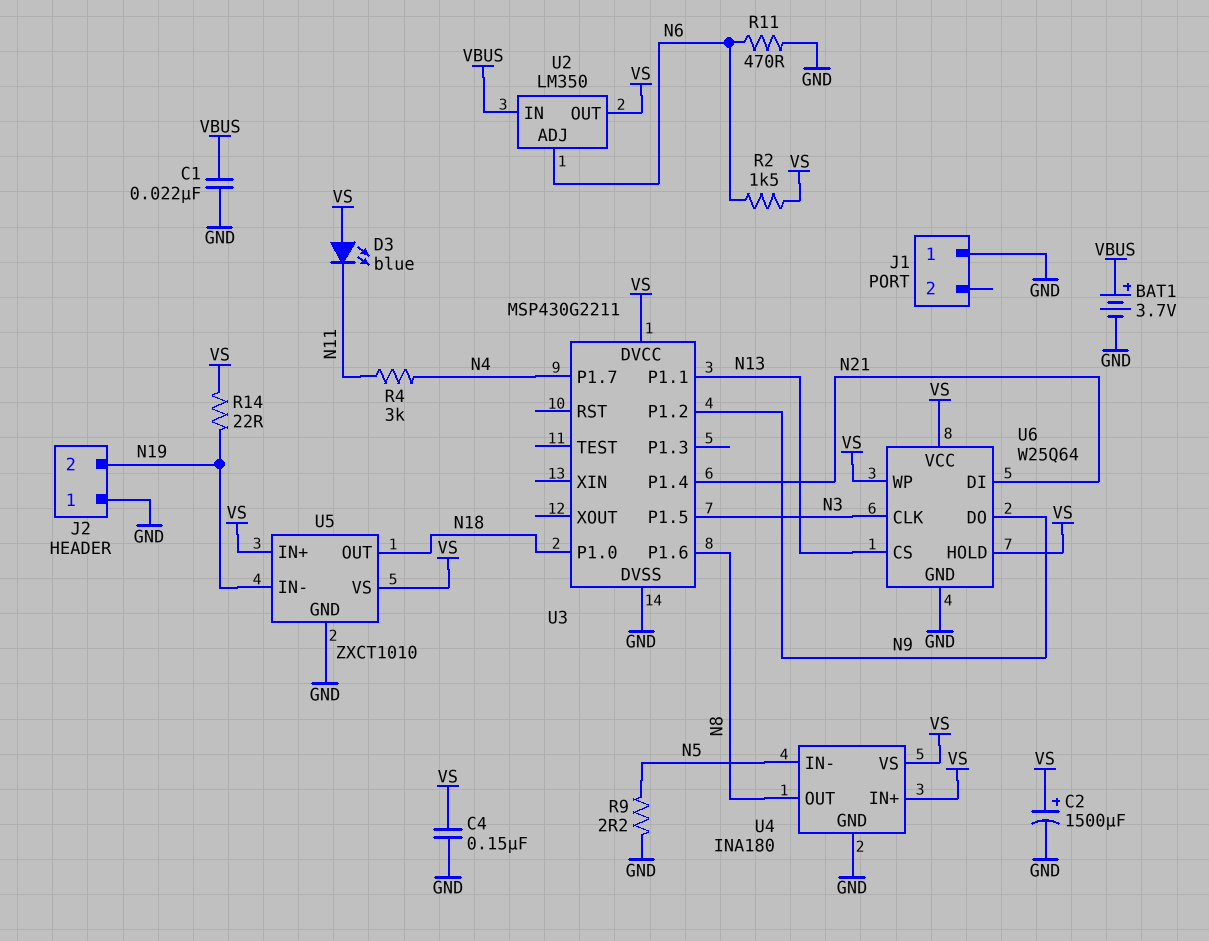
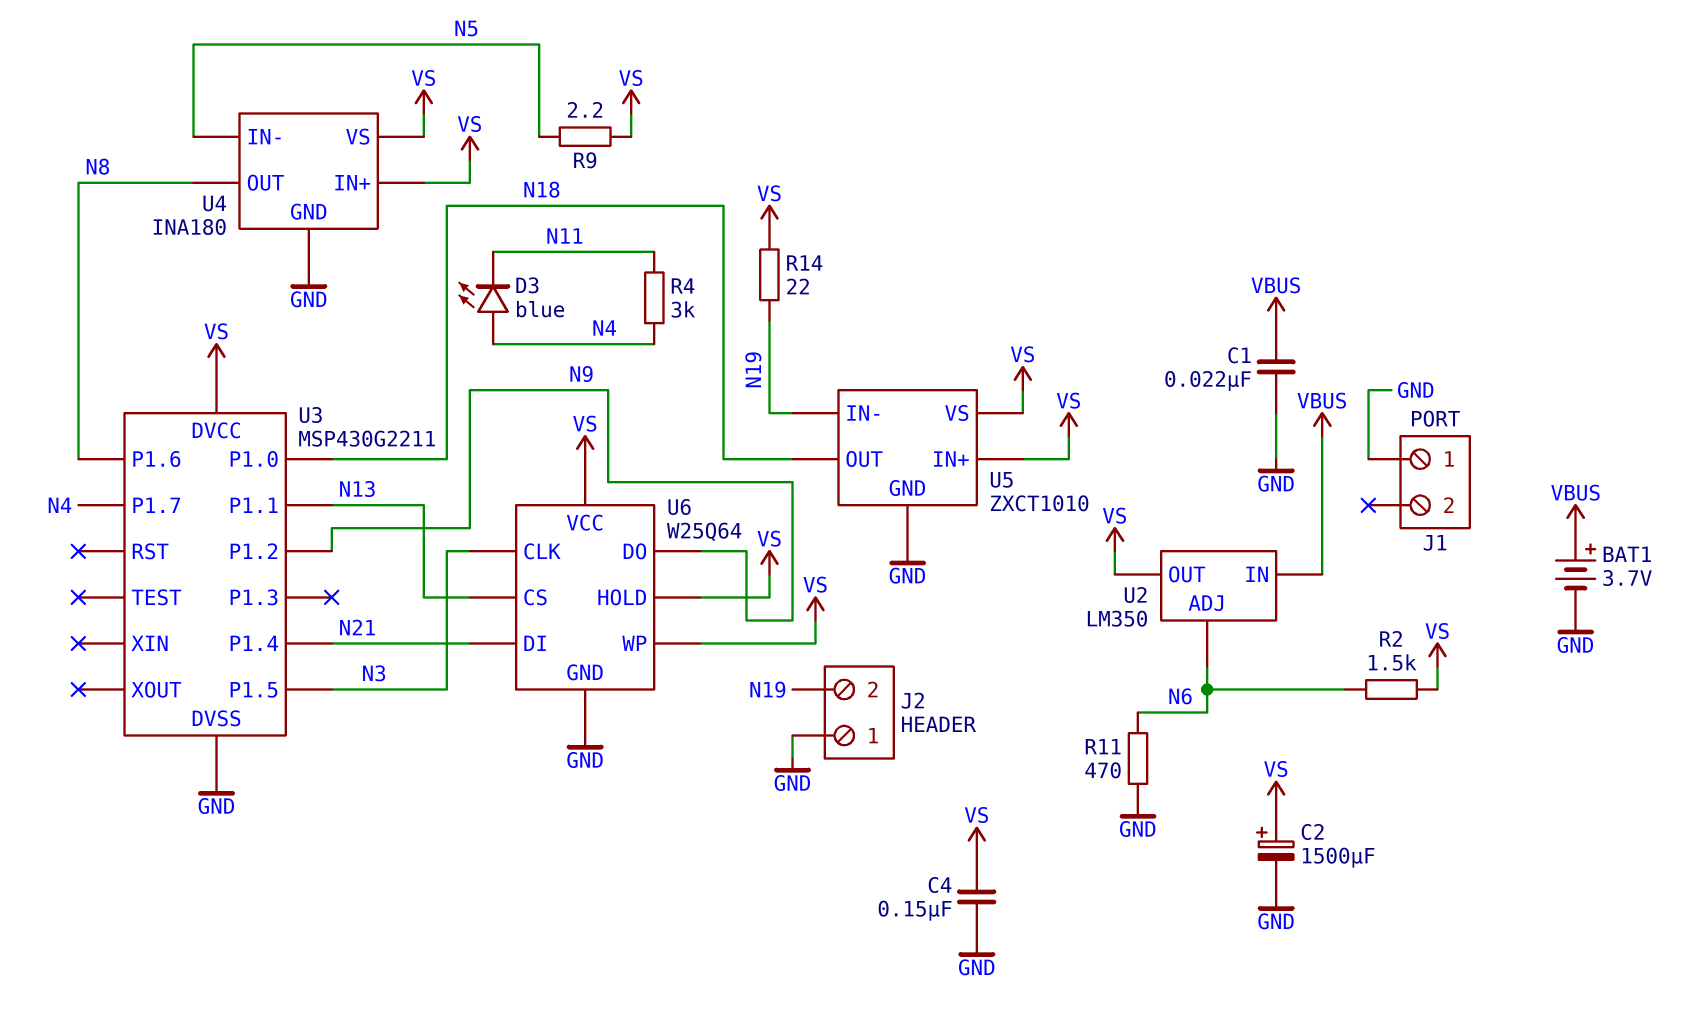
D3: LED blue (A VS, K N11) -> LED blue (A N4, K N11)
R9: 2.2 (GND, N5) -> 2.2 (N5, VS)

